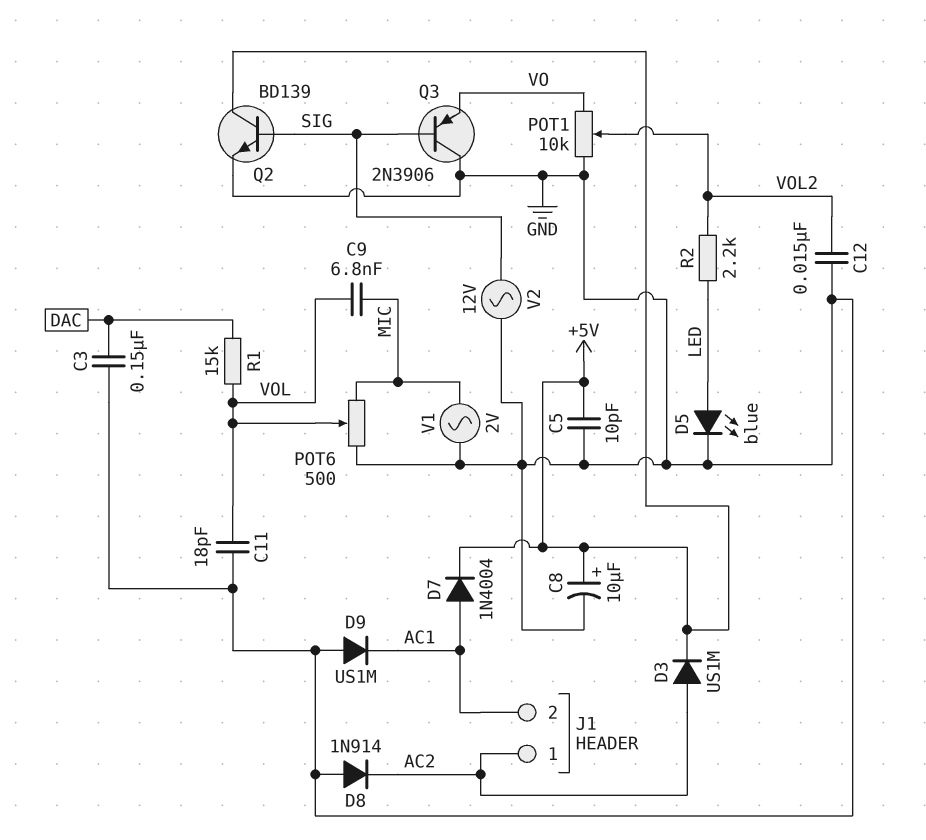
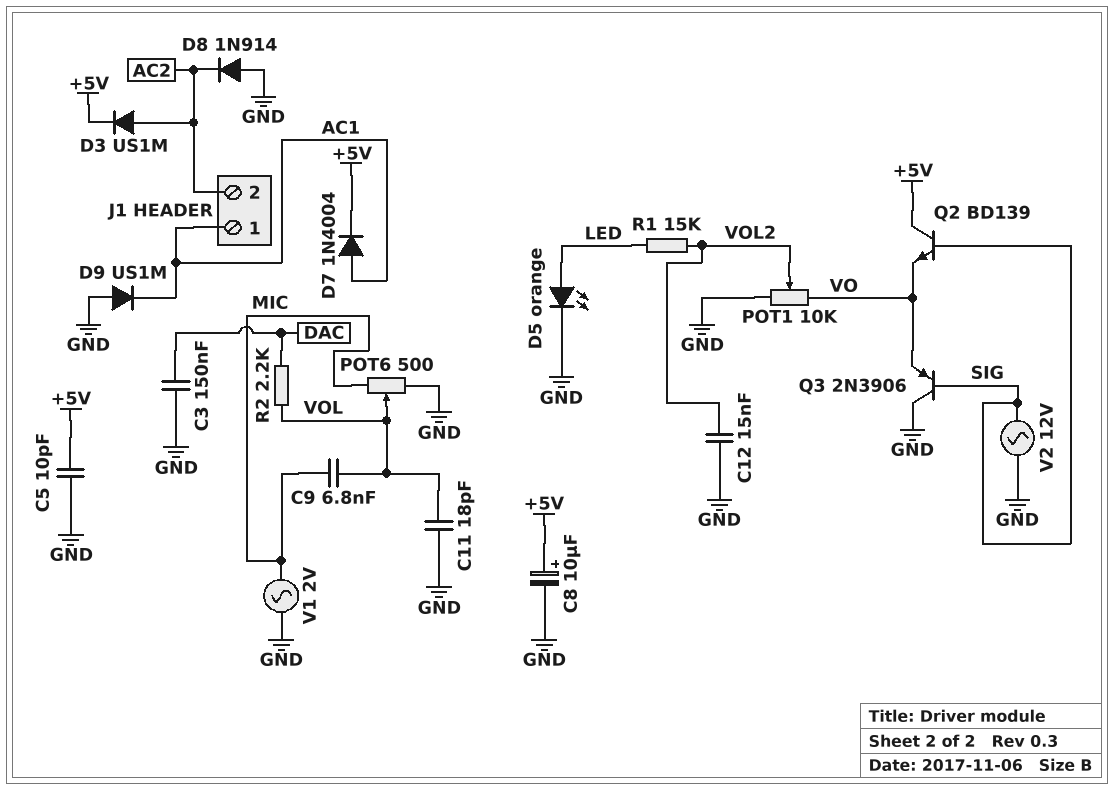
D5: LED blue (A LED, K GND) -> LED orange (A LED, K GND)
J1 pin 1: AC2 -> AC1
J1 pin 2: AC1 -> AC2
Q2: NPN BD139 (B SIG, C +5V, E GND) -> NPN BD139 (B SIG, C +5V, E VO)
R1: 15k (DAC, VOL) -> 15k (LED, VOL2)
R2: 2.2k (LED, VOL2) -> 2.2k (DAC, VOL)

